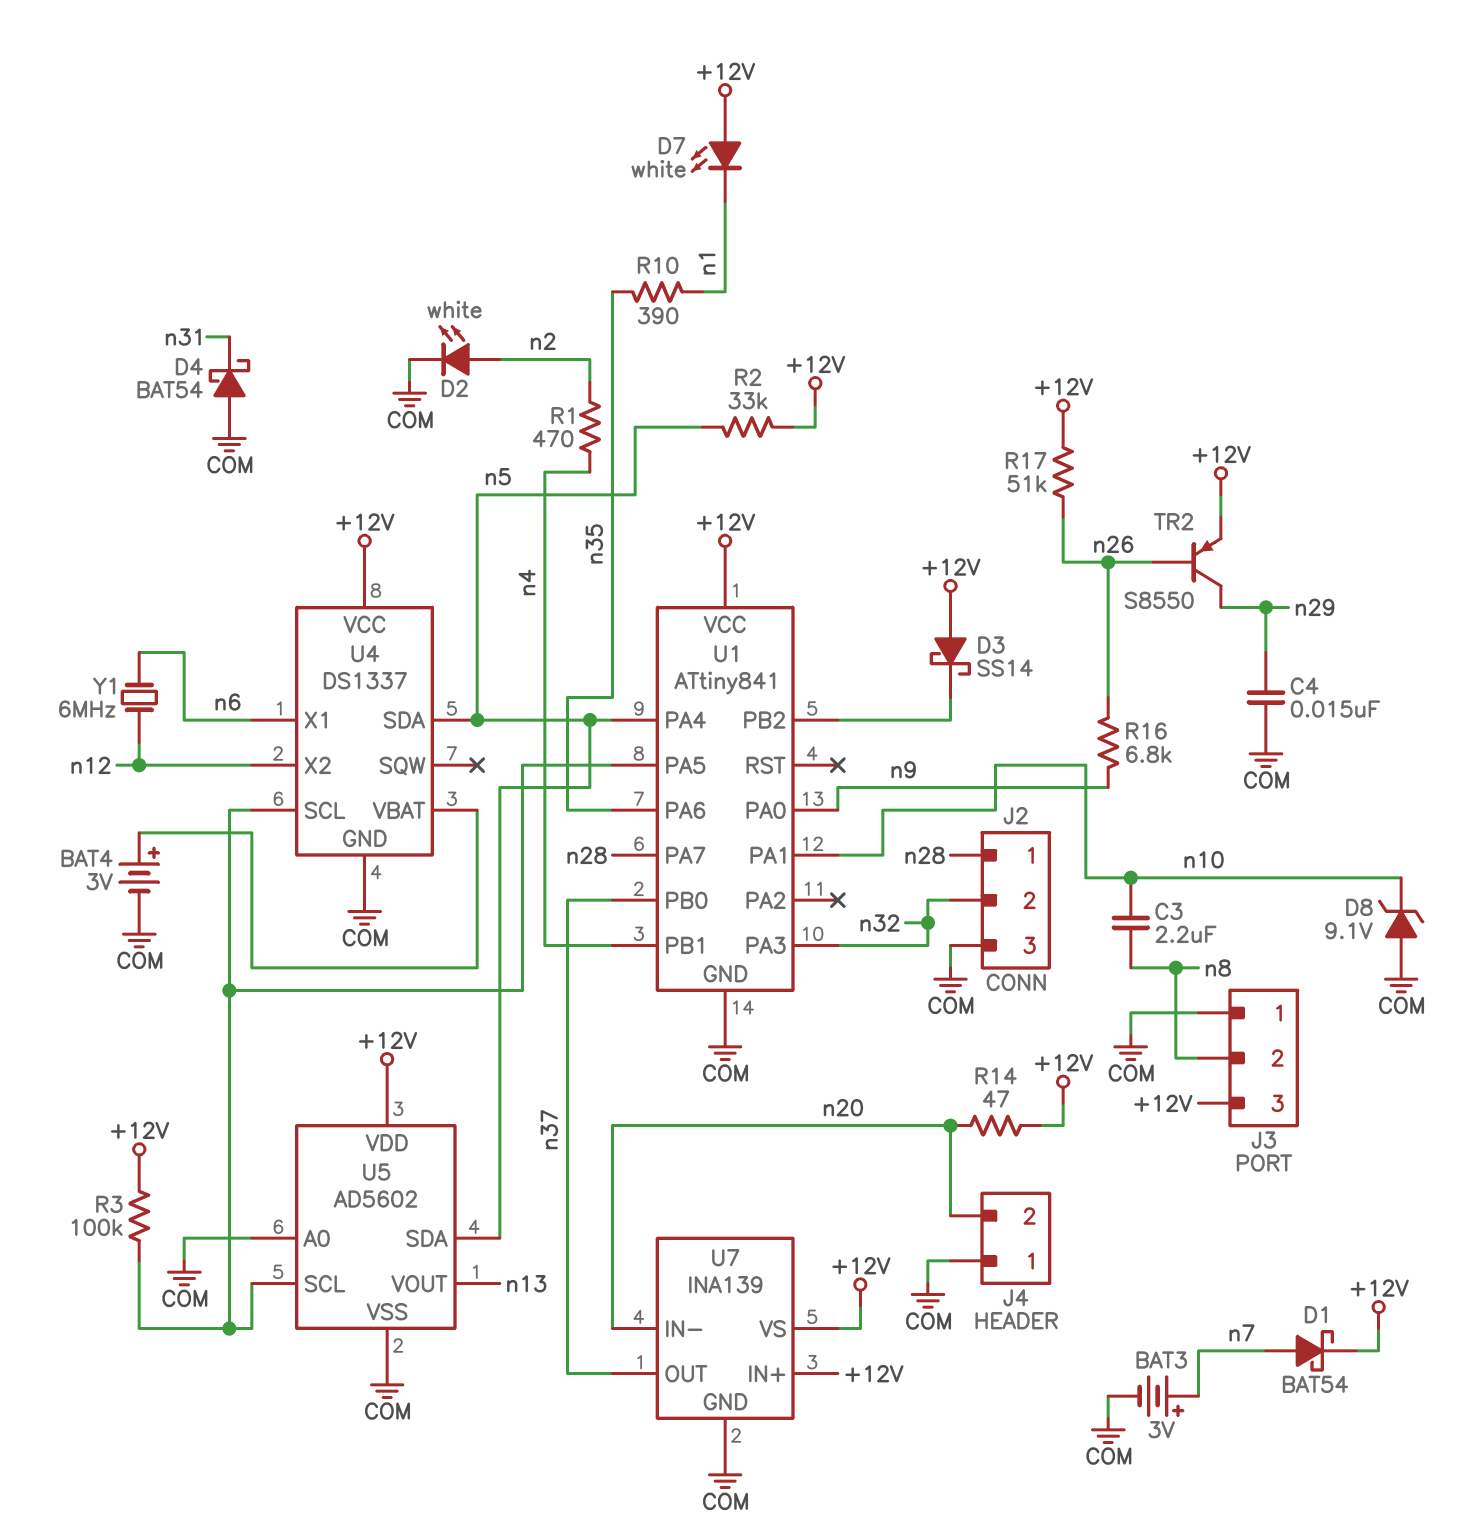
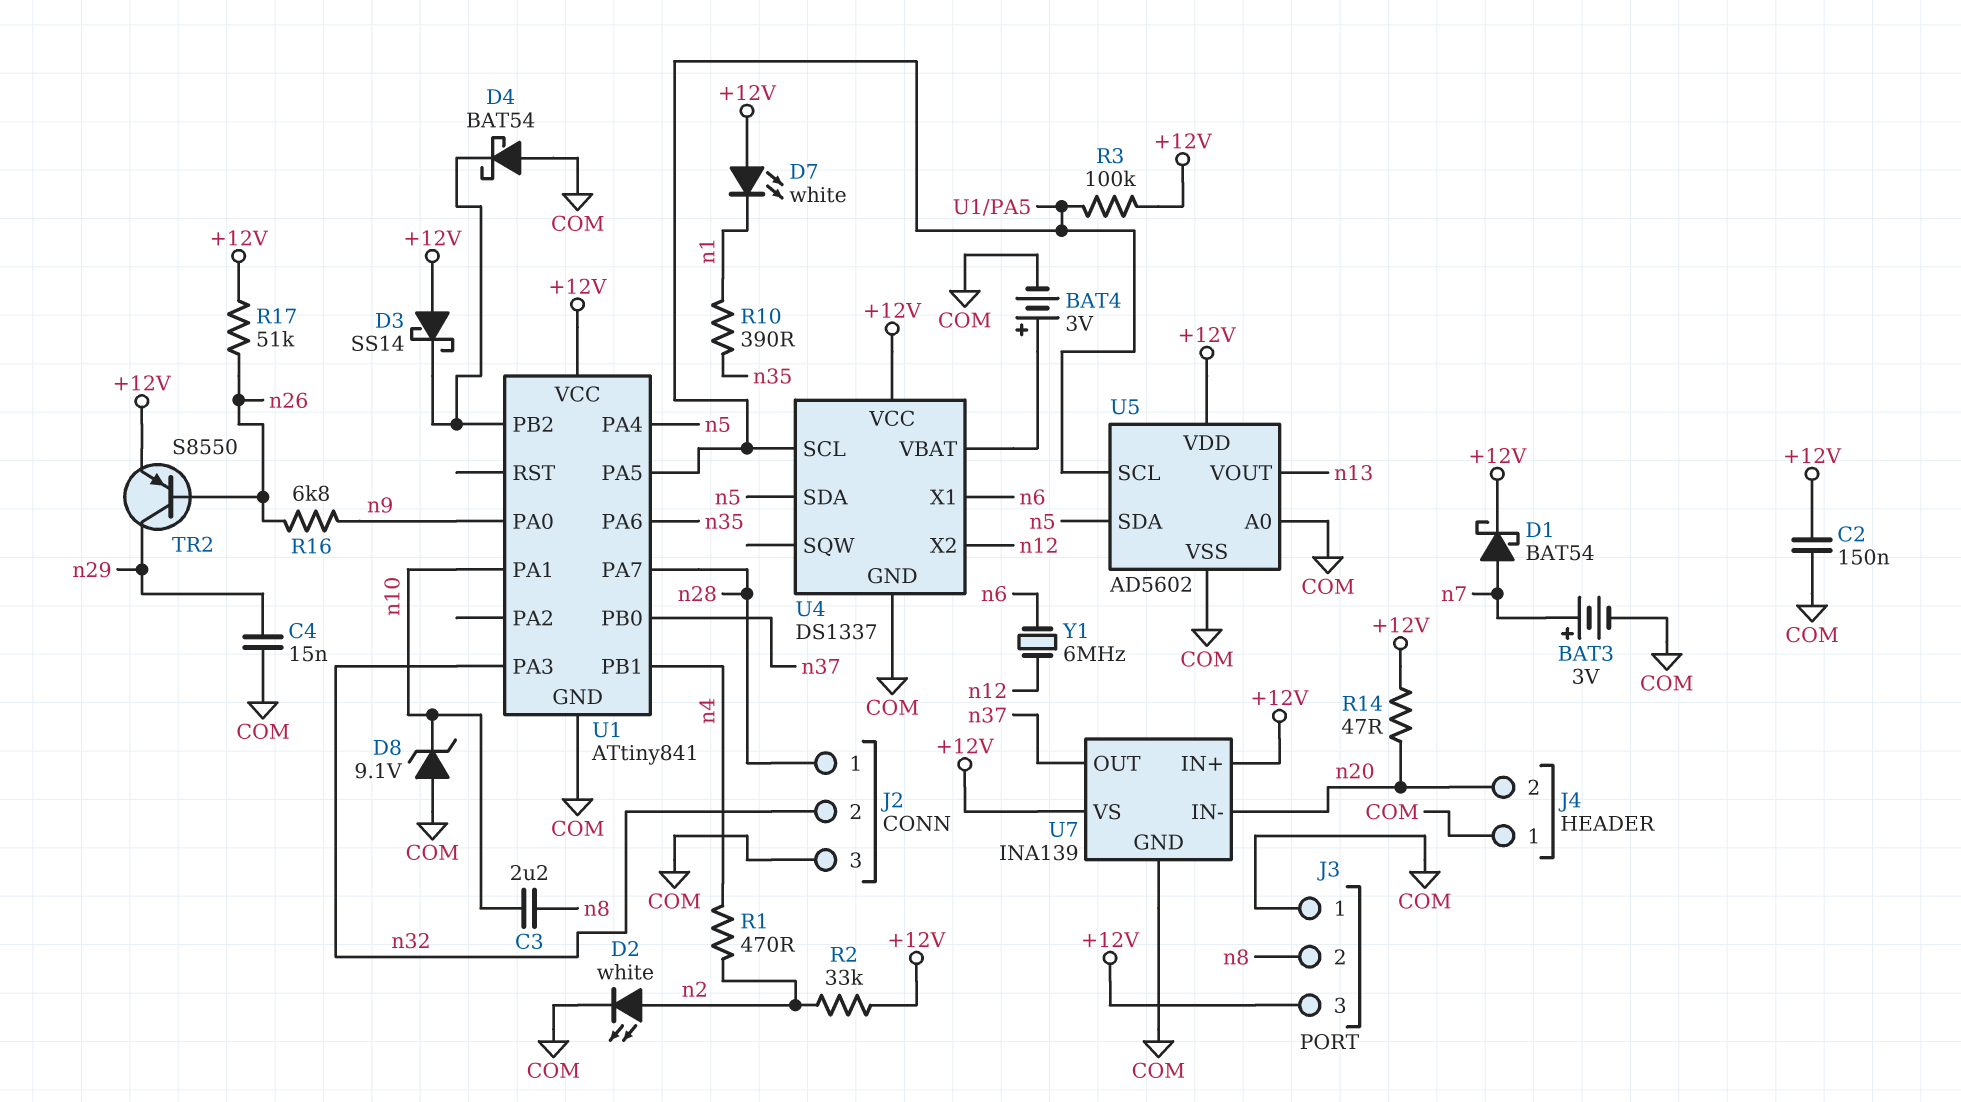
C2: none -> 150nF (+12V, COM)
D4: schottky BAT54 (A COM, K n31) -> schottky BAT54 (A COM, K U1/PB2)
R2: 33k (+12V, n5) -> 33k (+12V, n2)

